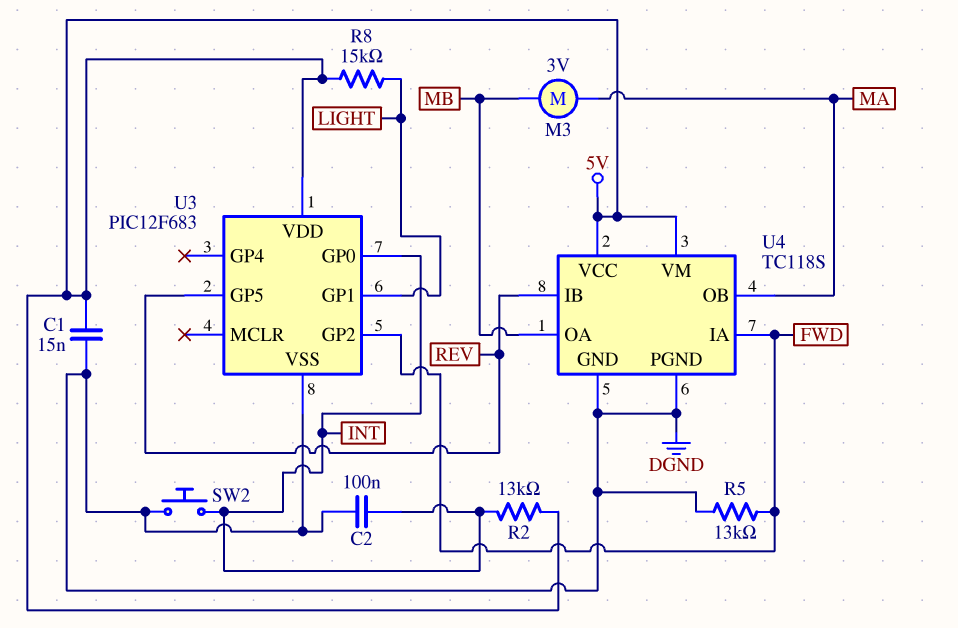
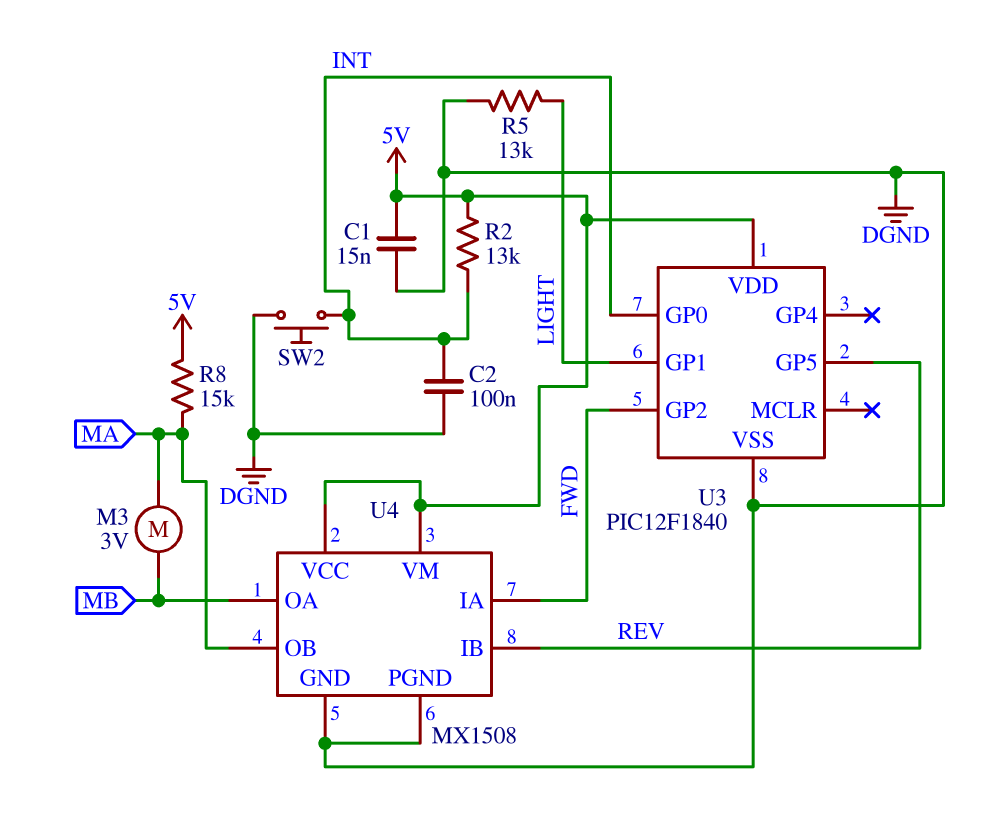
R5: 13k (DGND, FWD) -> 13k (DGND, LIGHT)
R8: 15k (5V, LIGHT) -> 15k (5V, MA)
U3: PIC12F683 -> PIC12F1840
U4: TC118S -> MX1508

